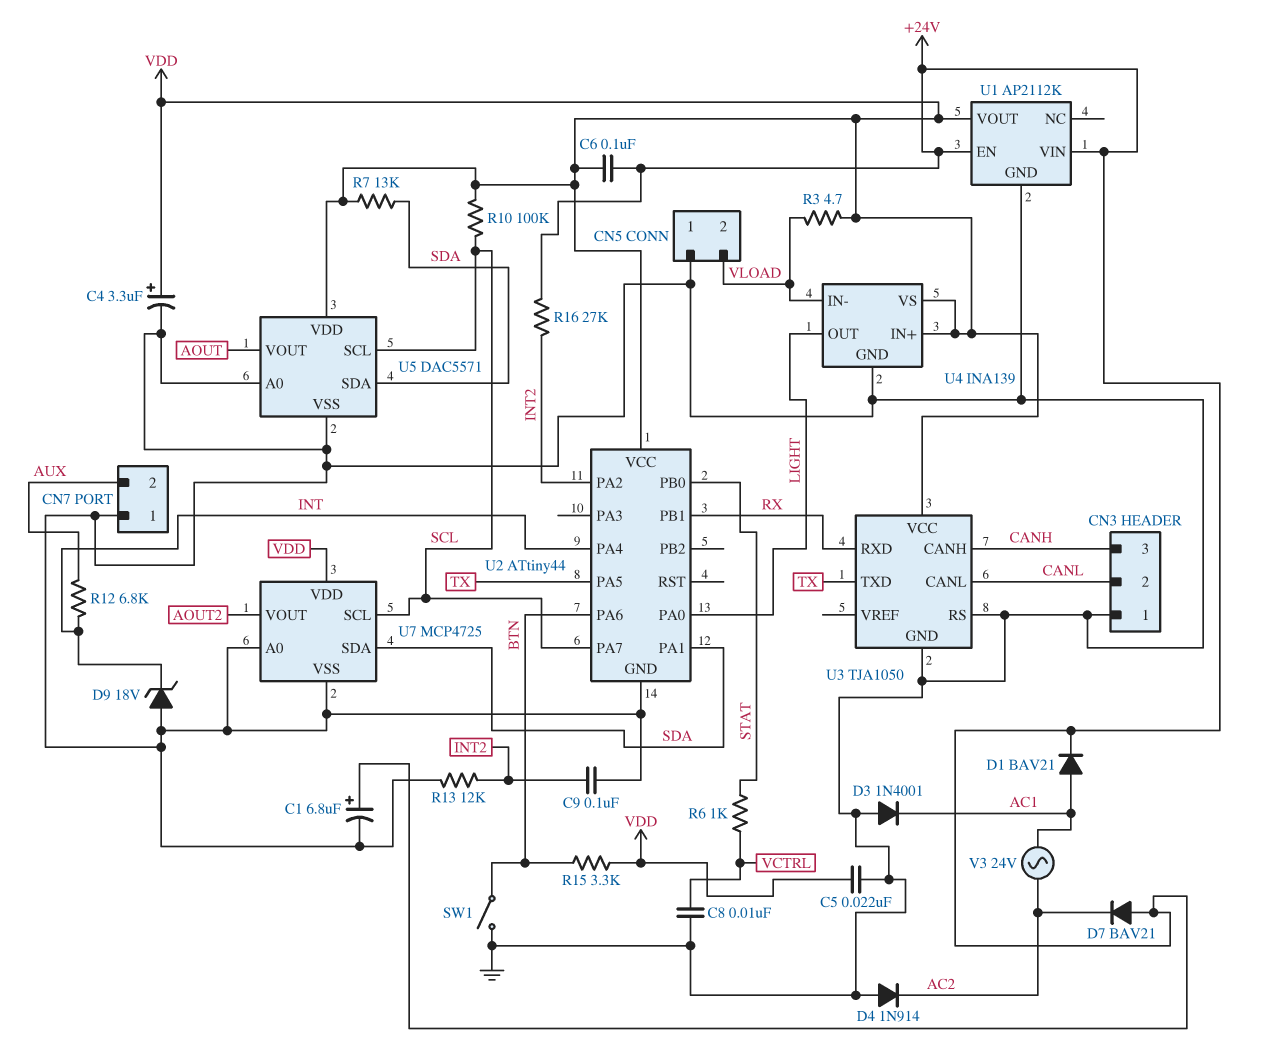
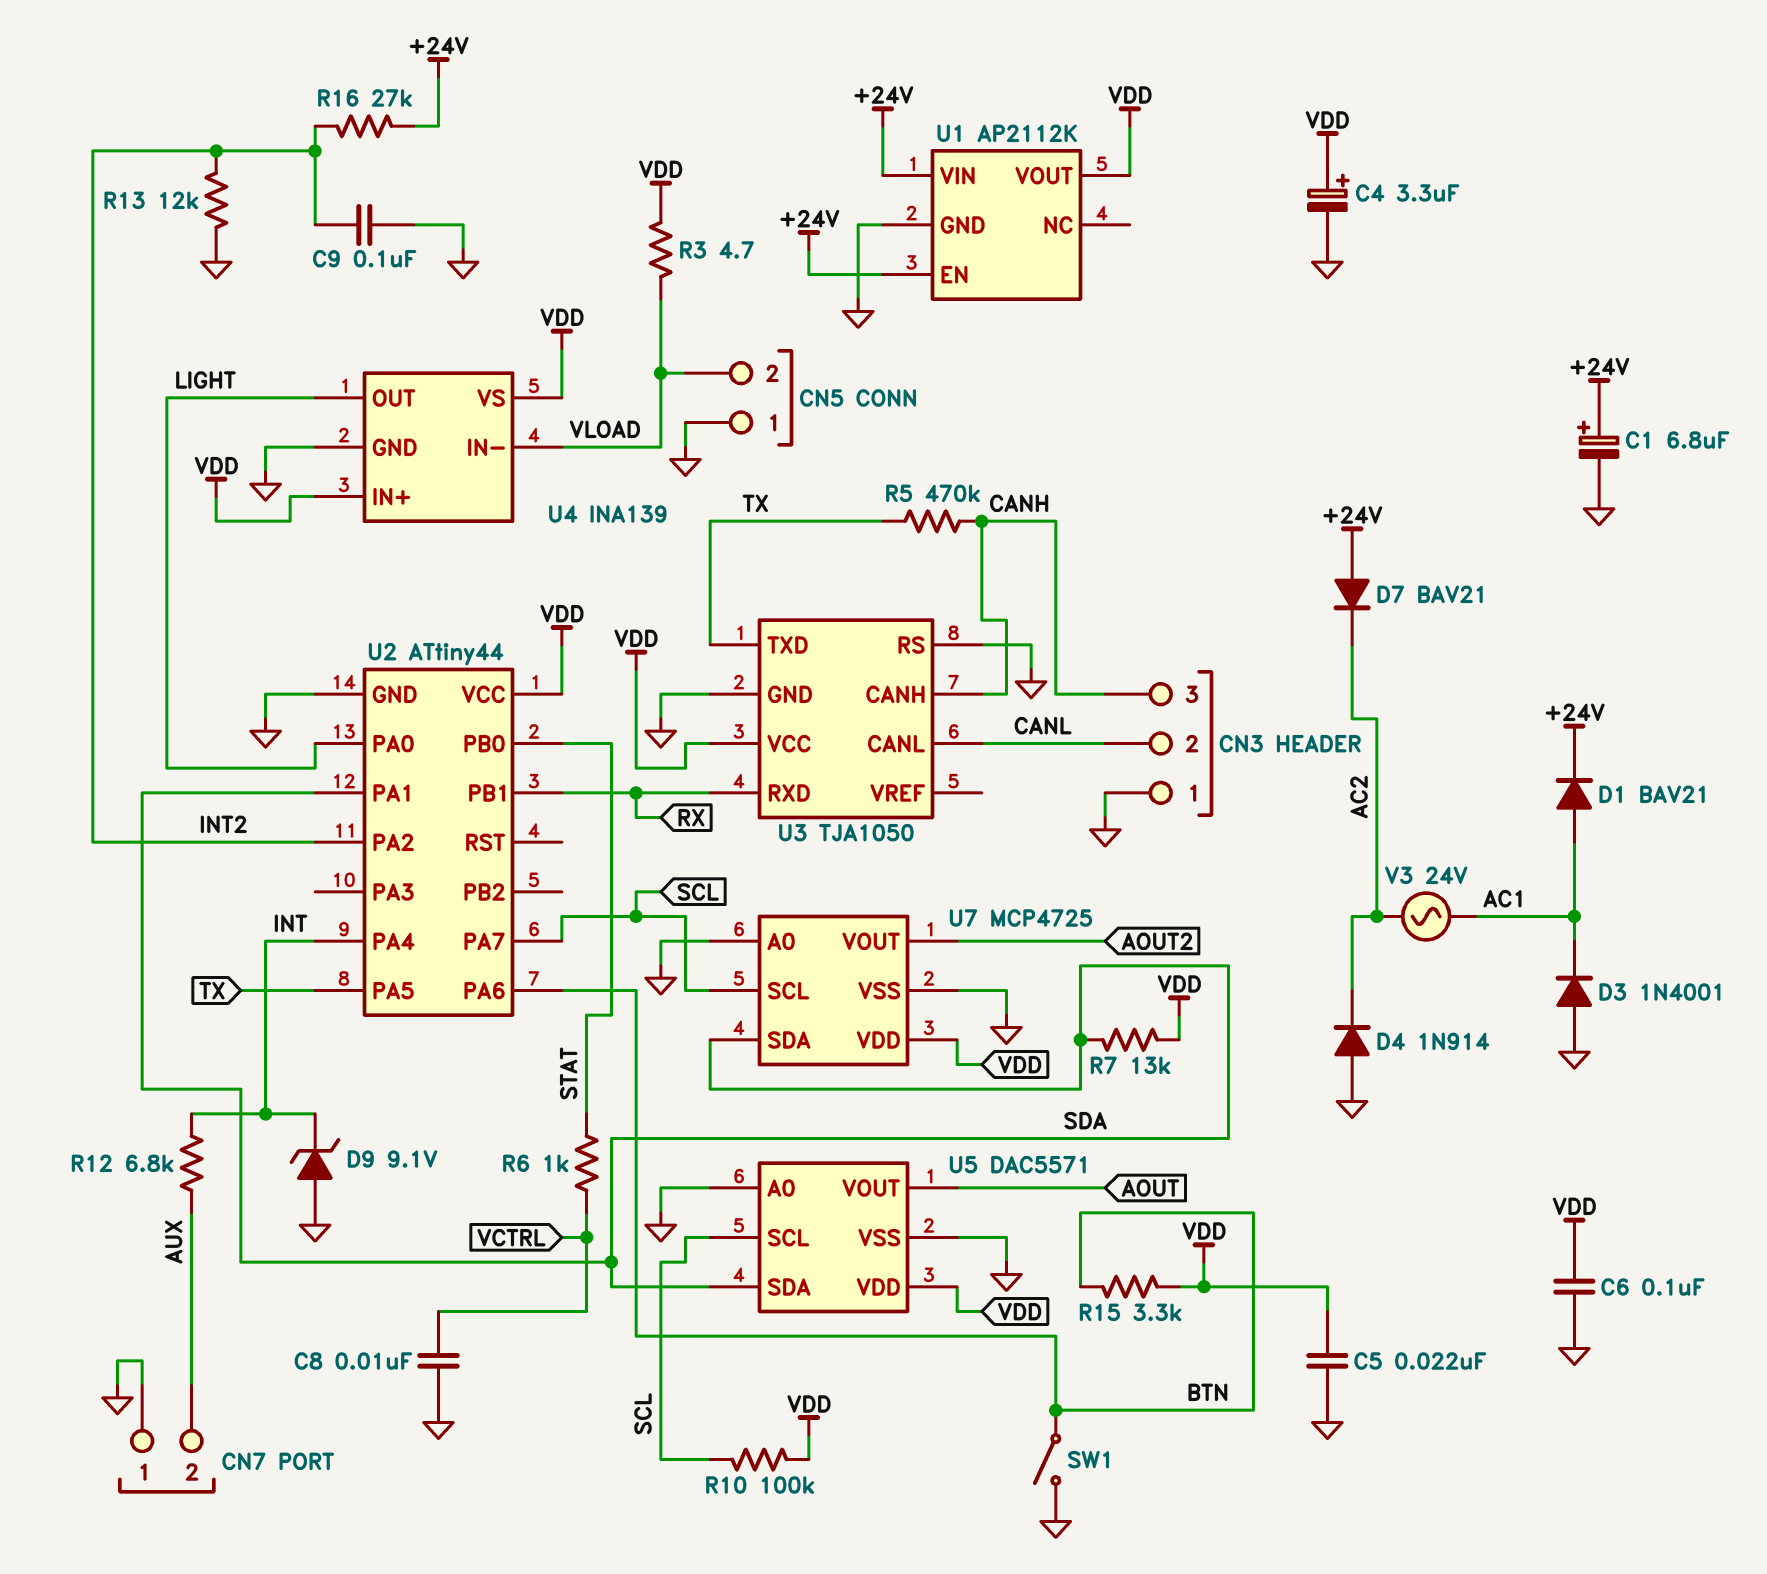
C6: 100nF (+24V, VDD) -> 100nF (GND, VDD)
D9: zener 18V (A GND, K INT) -> zener 9.1V (A GND, K INT)
R5: none -> 470k (CANH, TX)

